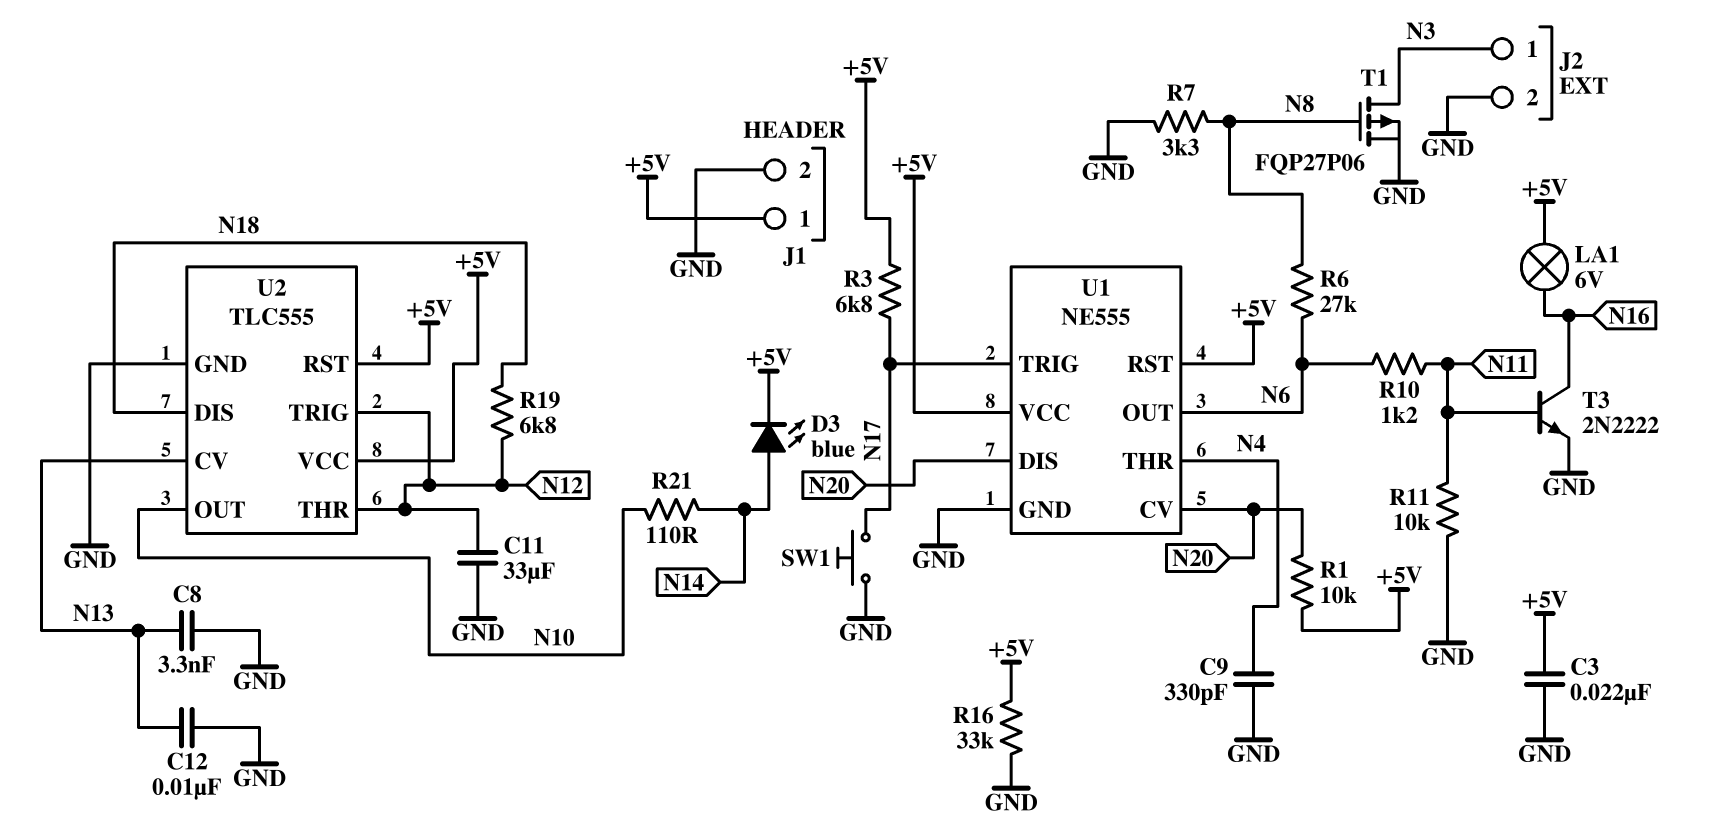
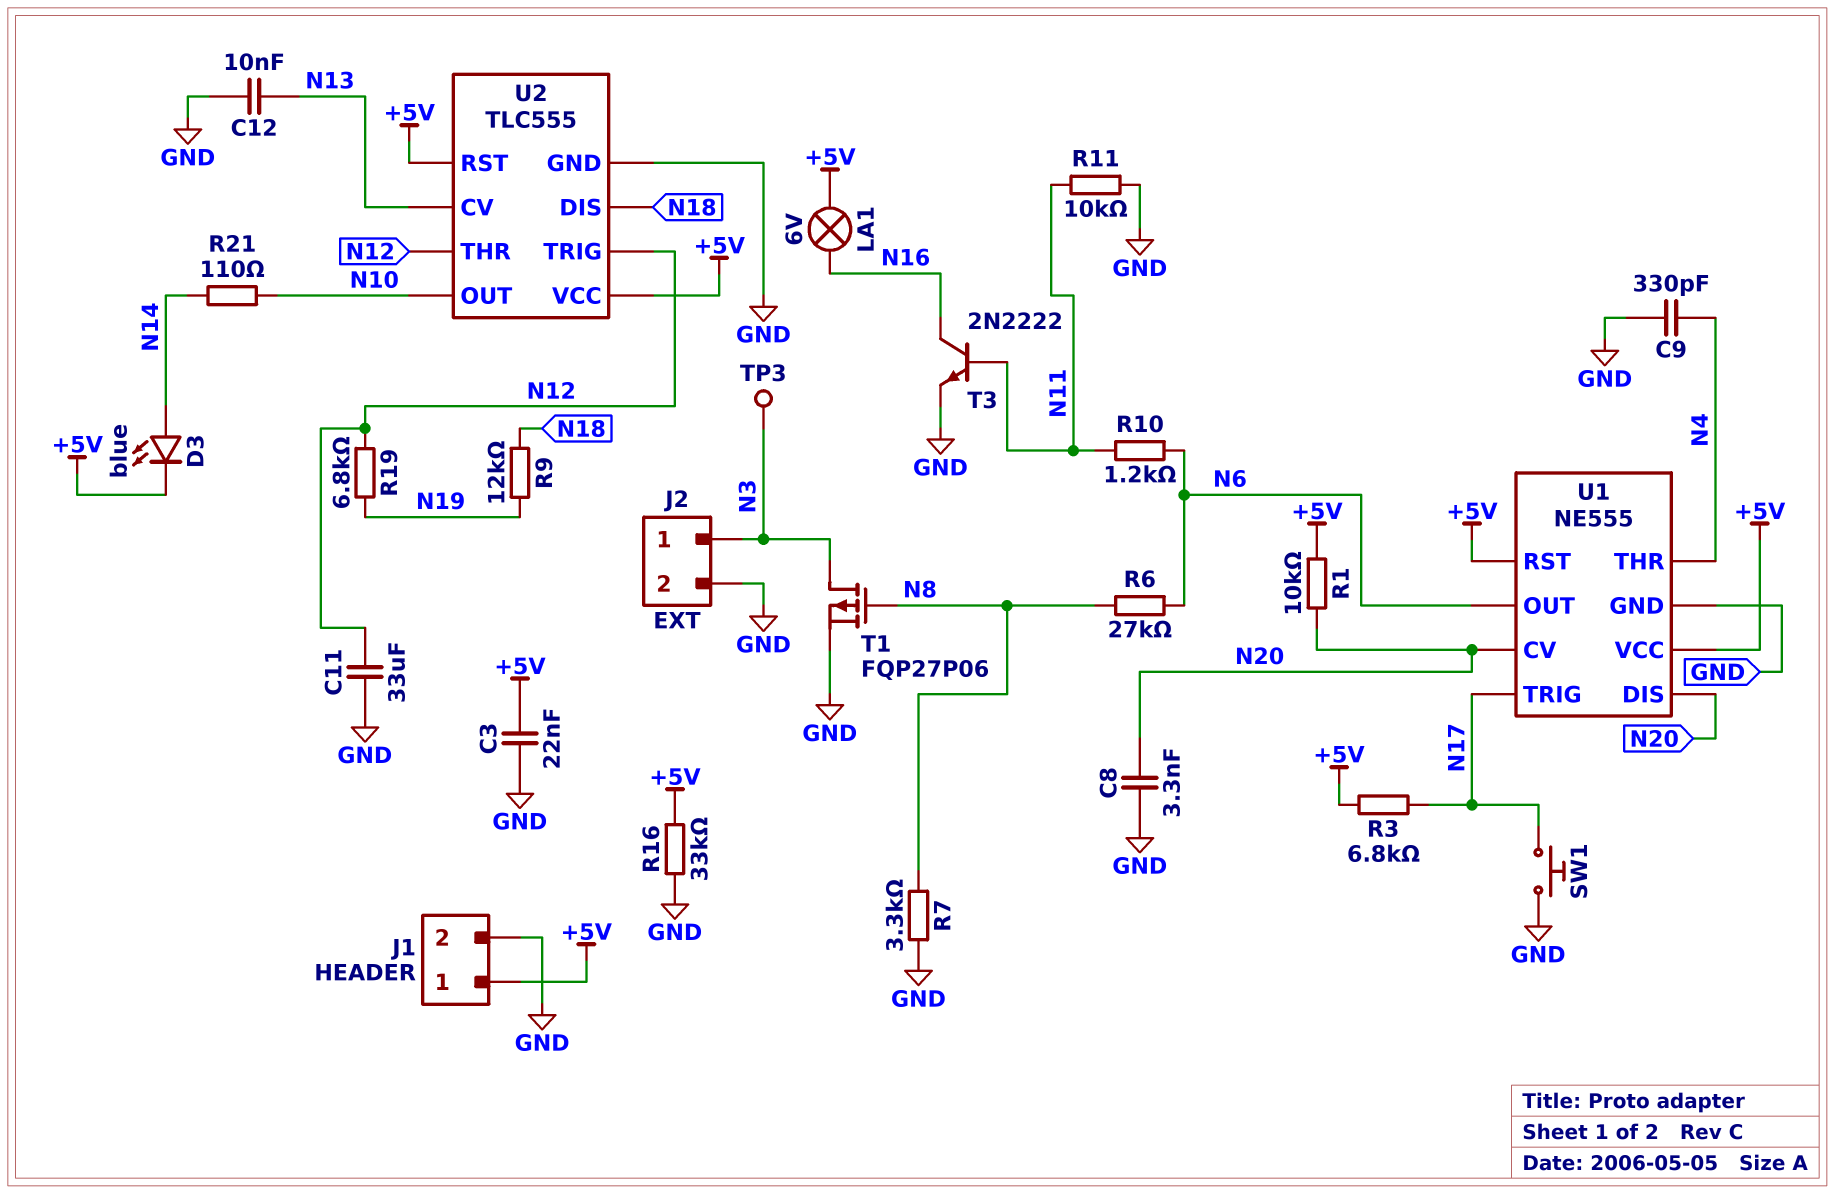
C8: 3.3nF (GND, N13) -> 3.3nF (GND, N20)
R9: none -> 12k (N18, N19)
R19: 6.8k (N12, N18) -> 6.8k (N12, N19)
TP3: none -> test point (N3)

